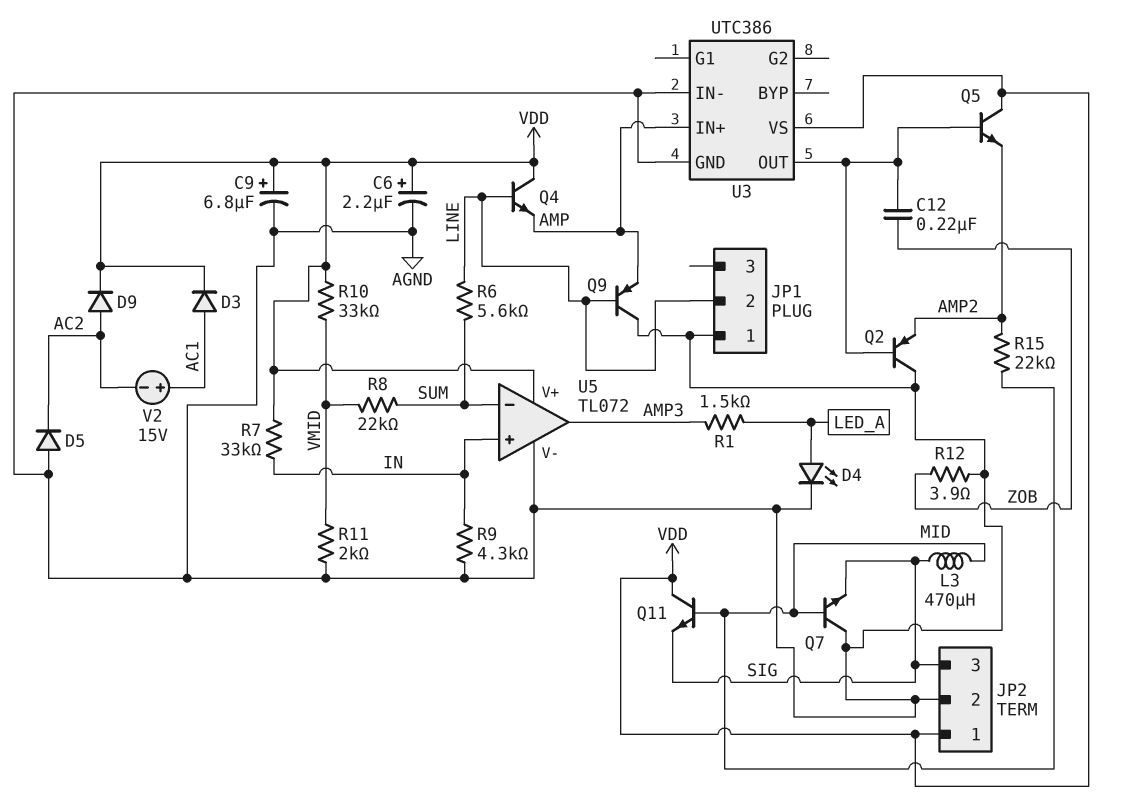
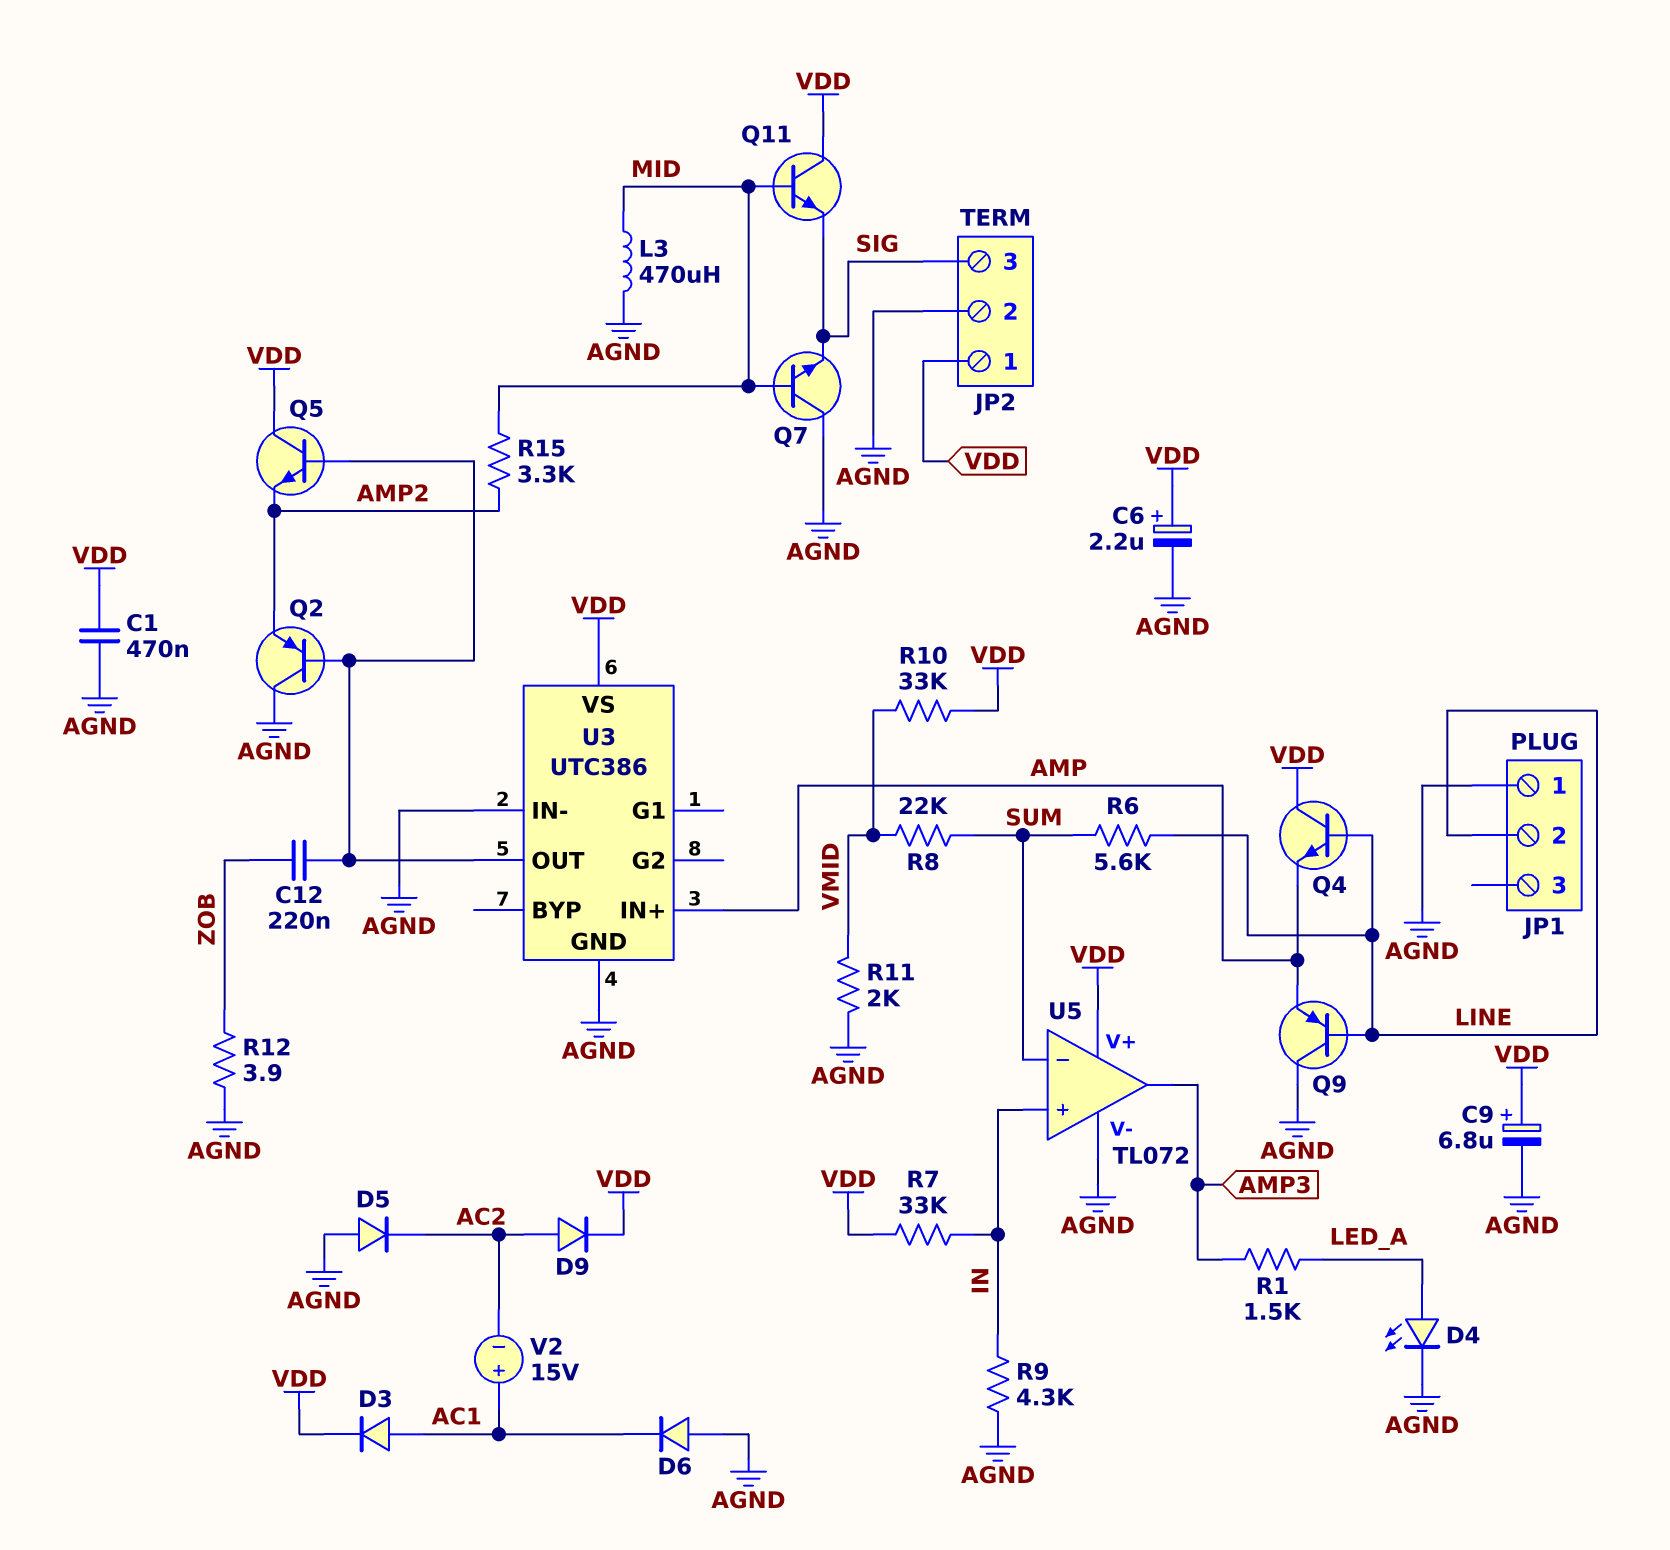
C1: none -> 470nF (AGND, VDD)
D6: none -> diode (A AGND, K AC1)
L3: 470uH (MID, SIG) -> 470uH (AGND, MID)
R15: 22k (AMP2, MID) -> 3.3k (AMP2, MID)

